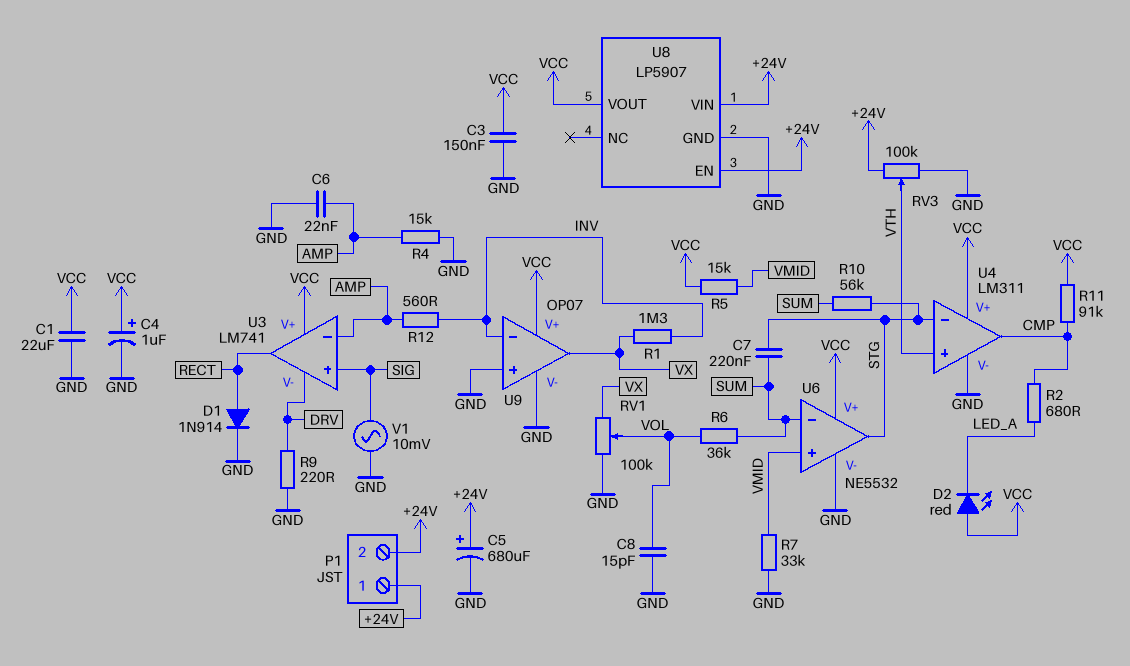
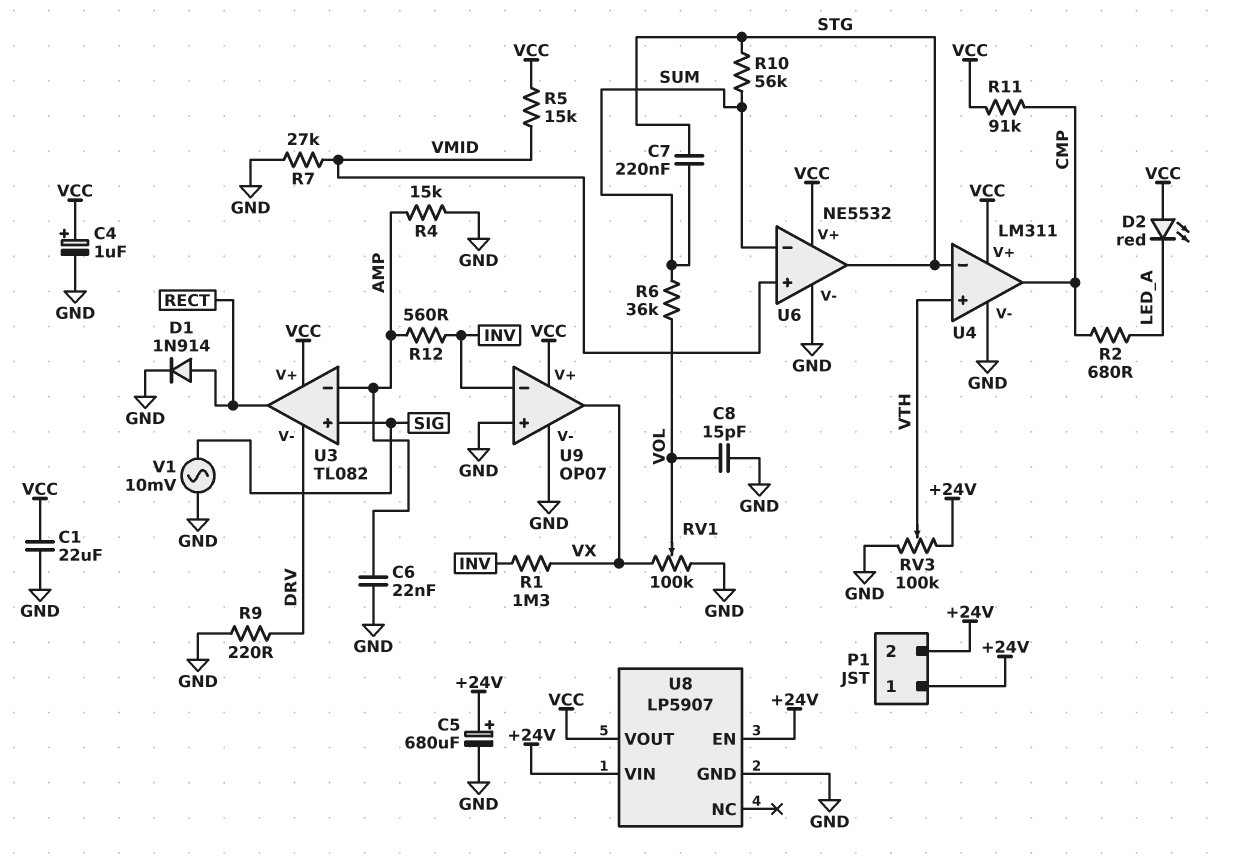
C3: 150nF (GND, VCC) -> none
R7: 33k (GND, VMID) -> 27k (GND, VMID)
U3: LM741 -> TL082

